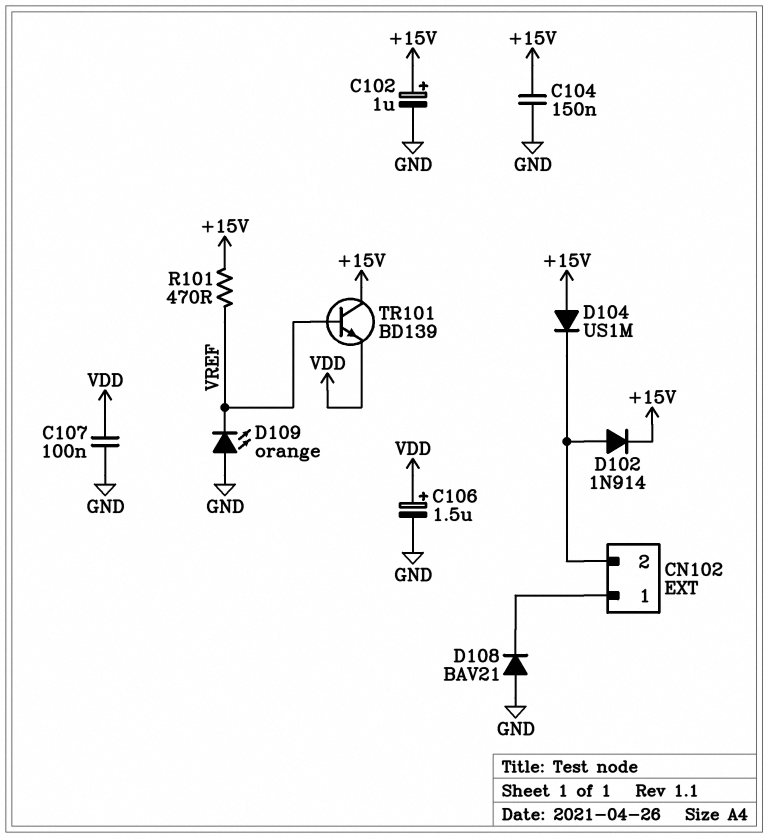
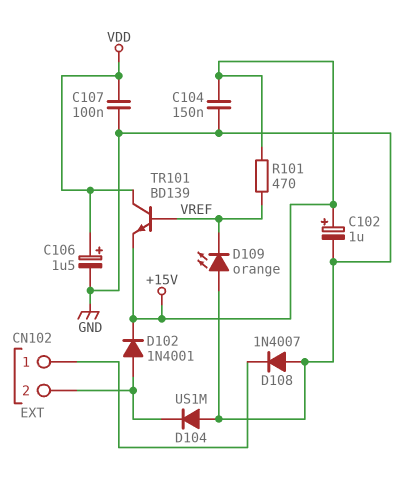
D102: diode 1N914 (A CN102/2, K +15V) -> diode 1N4001 (A CN102/2, K +15V)
D104: diode US1M (A +15V, K CN102/2) -> diode US1M (A GND, K CN102/2)
D108: diode BAV21 (A GND, K CN102/1) -> diode 1N4007 (A GND, K CN102/1)
TR101: NPN BD139 (B VREF, C +15V, E VDD) -> NPN BD139 (B VREF, C VDD, E +15V)

